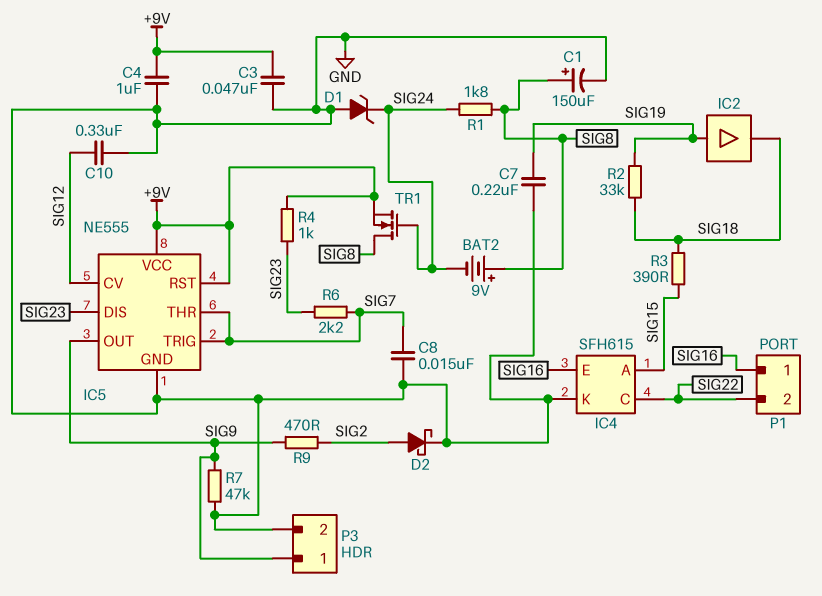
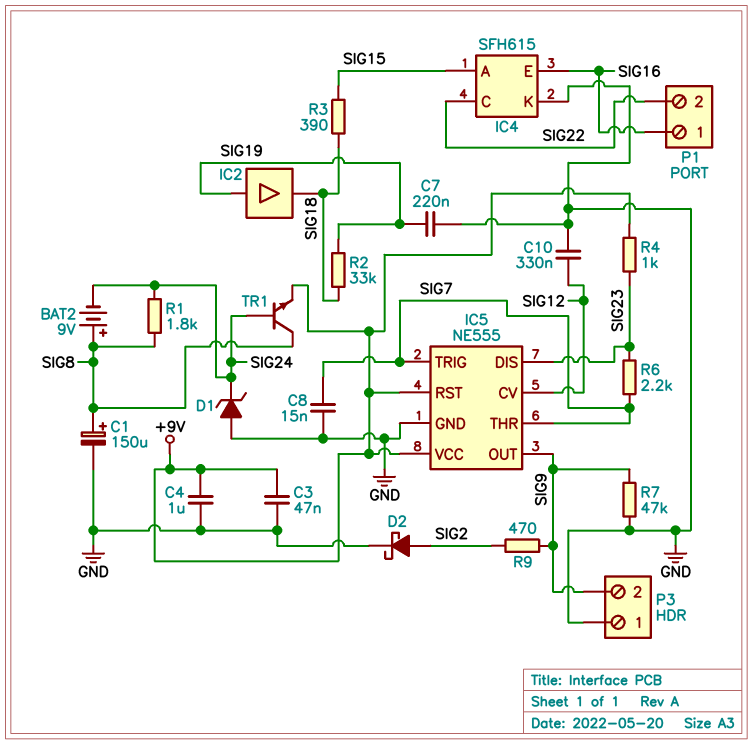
P3 pin 1: SIG9 -> GND
P3 pin 2: GND -> SIG9
TR1: NMOS (G SIG24, D SIG8, S +9V) -> NPN (B SIG24, C SIG8, E +9V)

